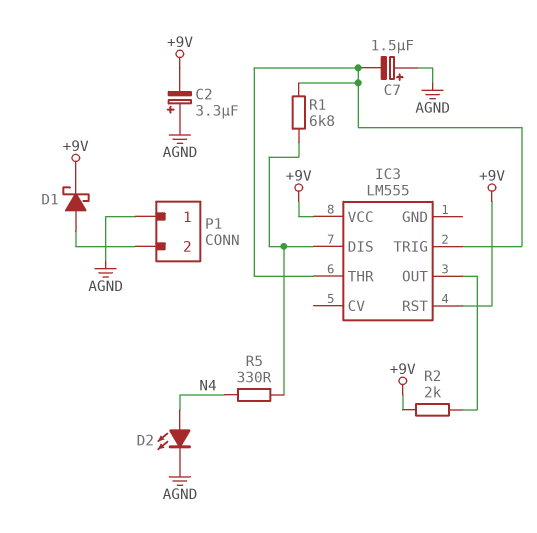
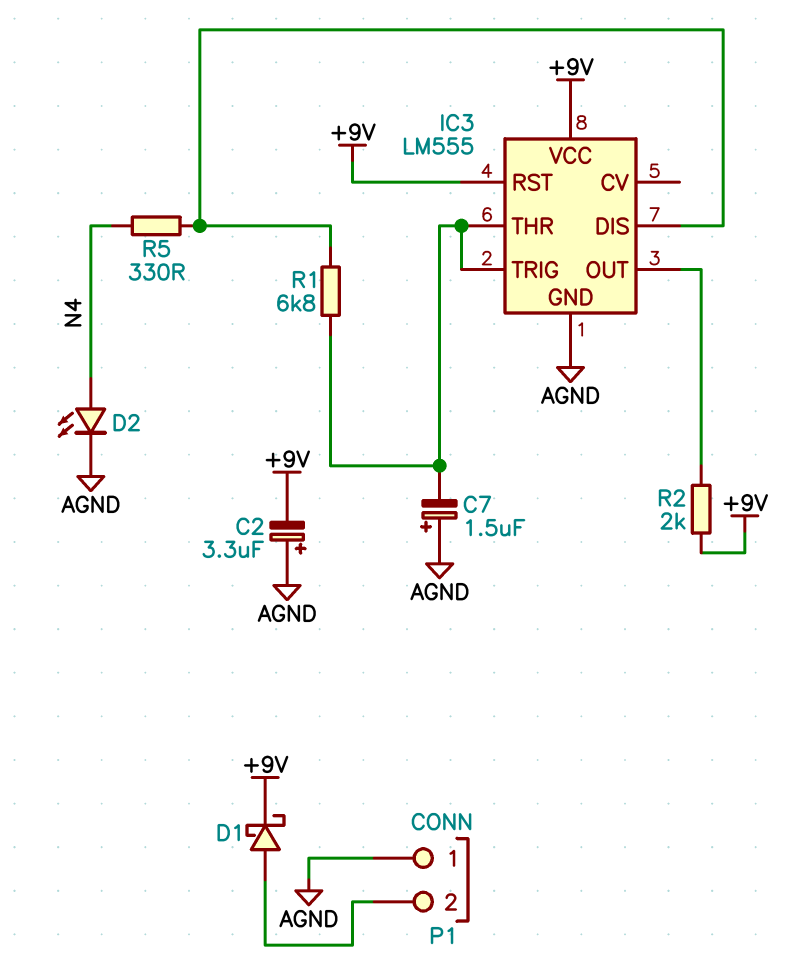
IC3 pin GND: none -> AGND

